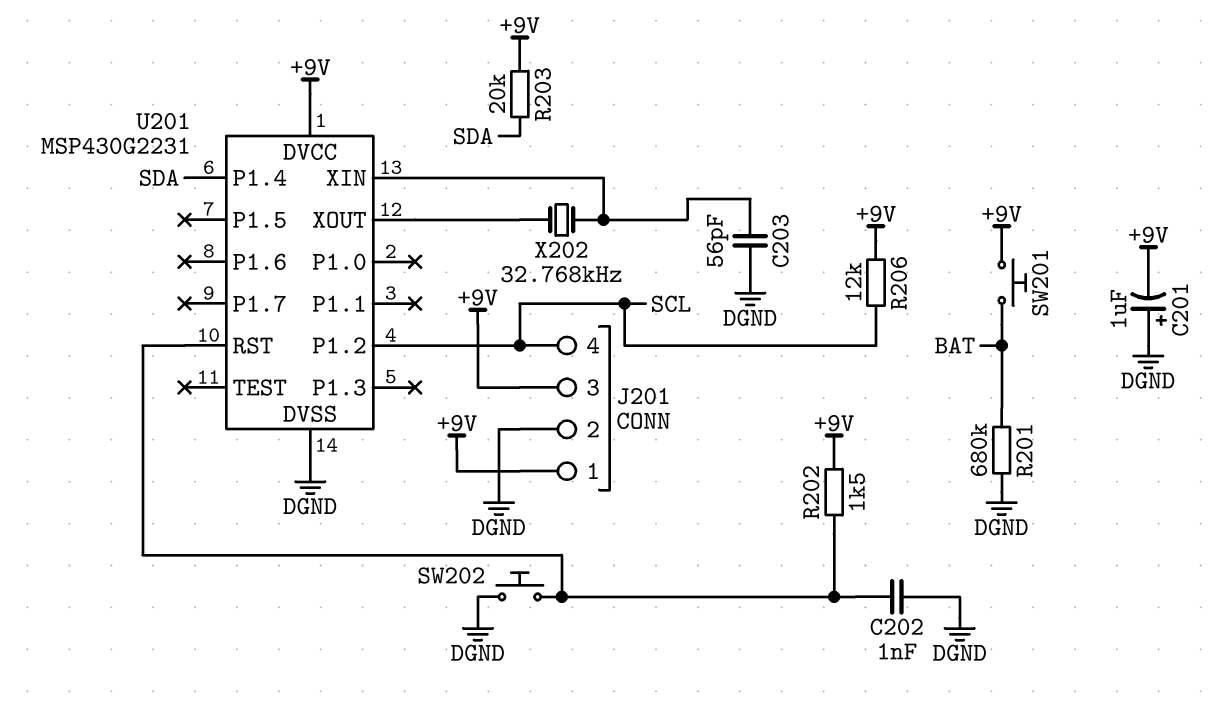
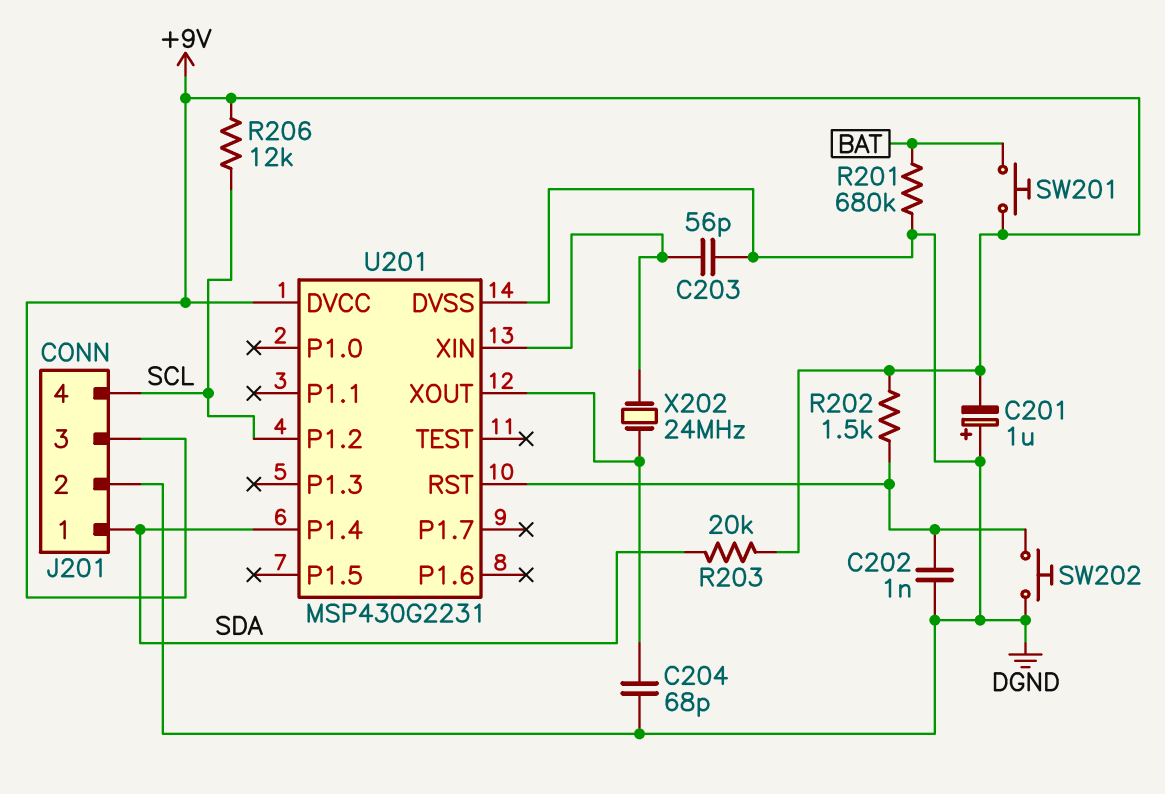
C204: none -> 68pF (DGND, U201/XOUT)
J201 pin 1: +9V -> SDA
X202: 32.768kHz (U201/XIN, U201/XOUT) -> 24MHz (U201/XIN, U201/XOUT)

